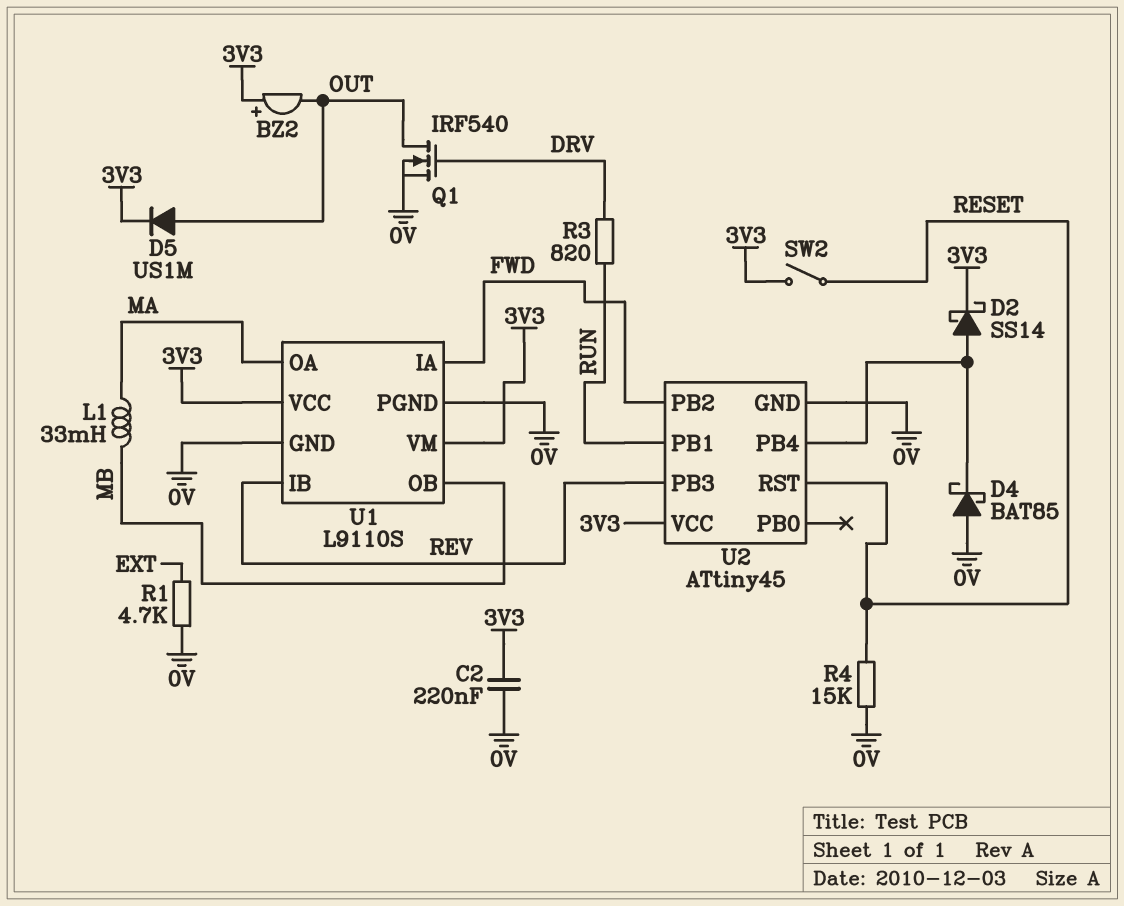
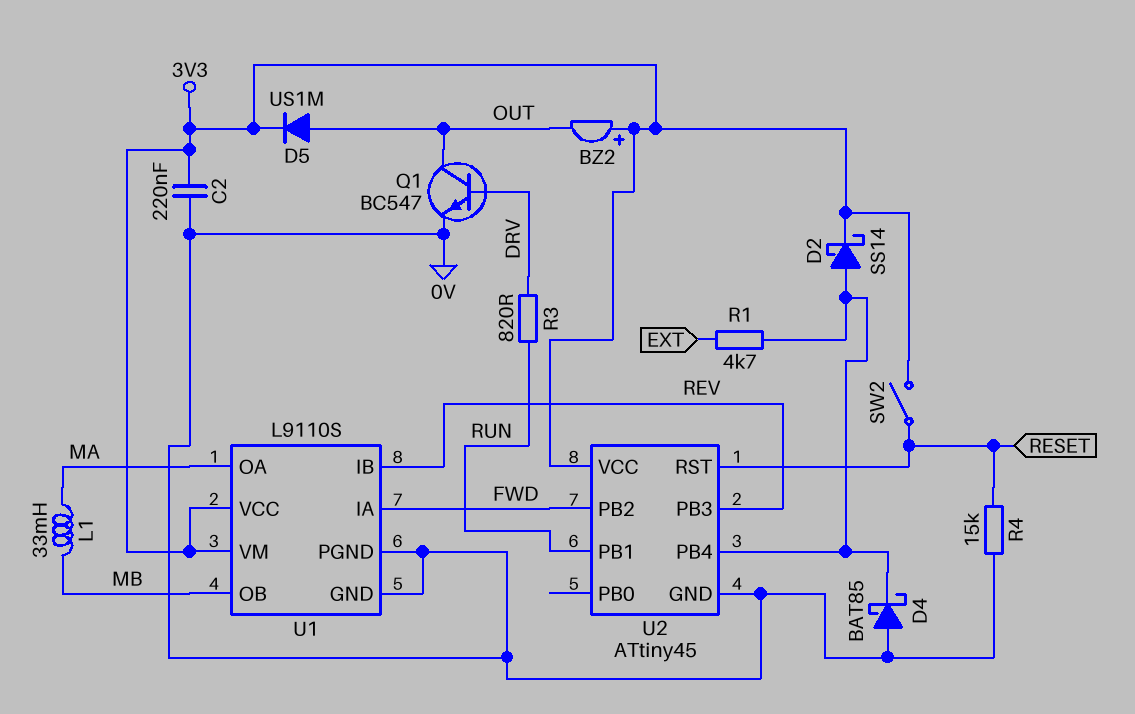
Q1: NMOS IRF540 (G DRV, D OUT, S 0V) -> NPN BC547 (B DRV, C OUT, E 0V)
R1: 4.7k (0V, EXT) -> 4.7k (EXT, U2/PB4)

